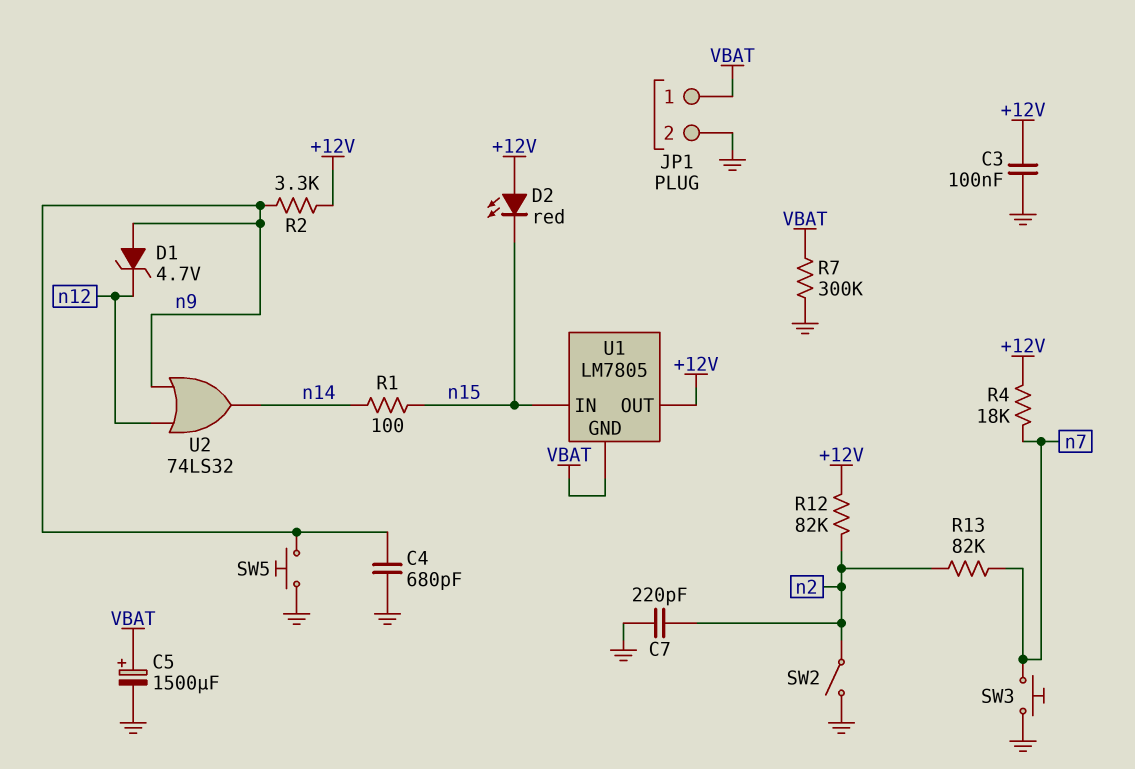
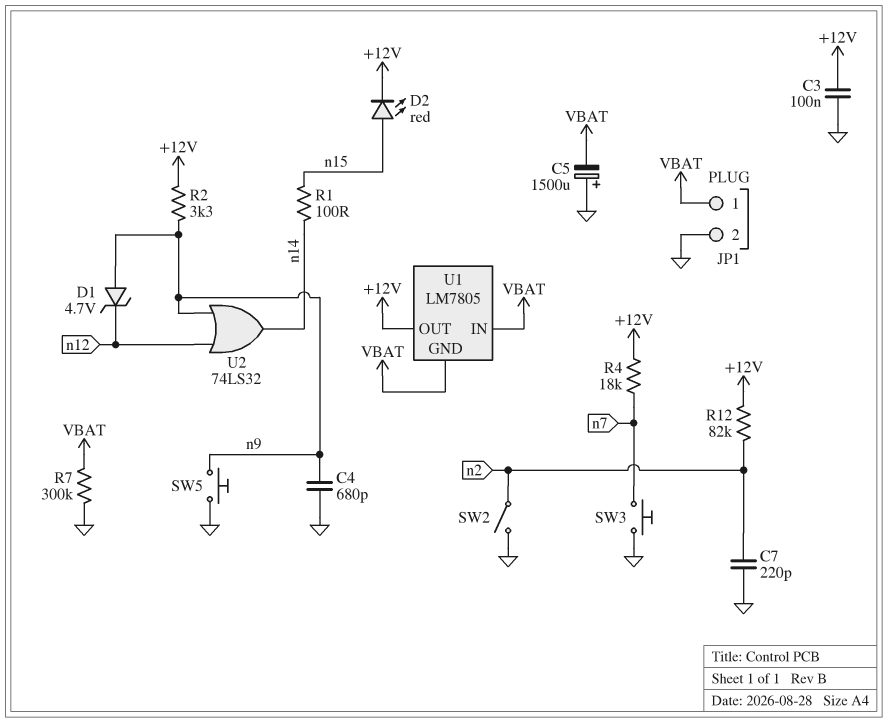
C5: 1500uF (plus VBAT, minus GND) -> 1500uF (plus GND, minus VBAT)
D2: LED red (A +12V, K n15) -> LED red (A n15, K +12V)
R13: 82k (n2, n7) -> none
U1 pin IN: n15 -> VBAT

